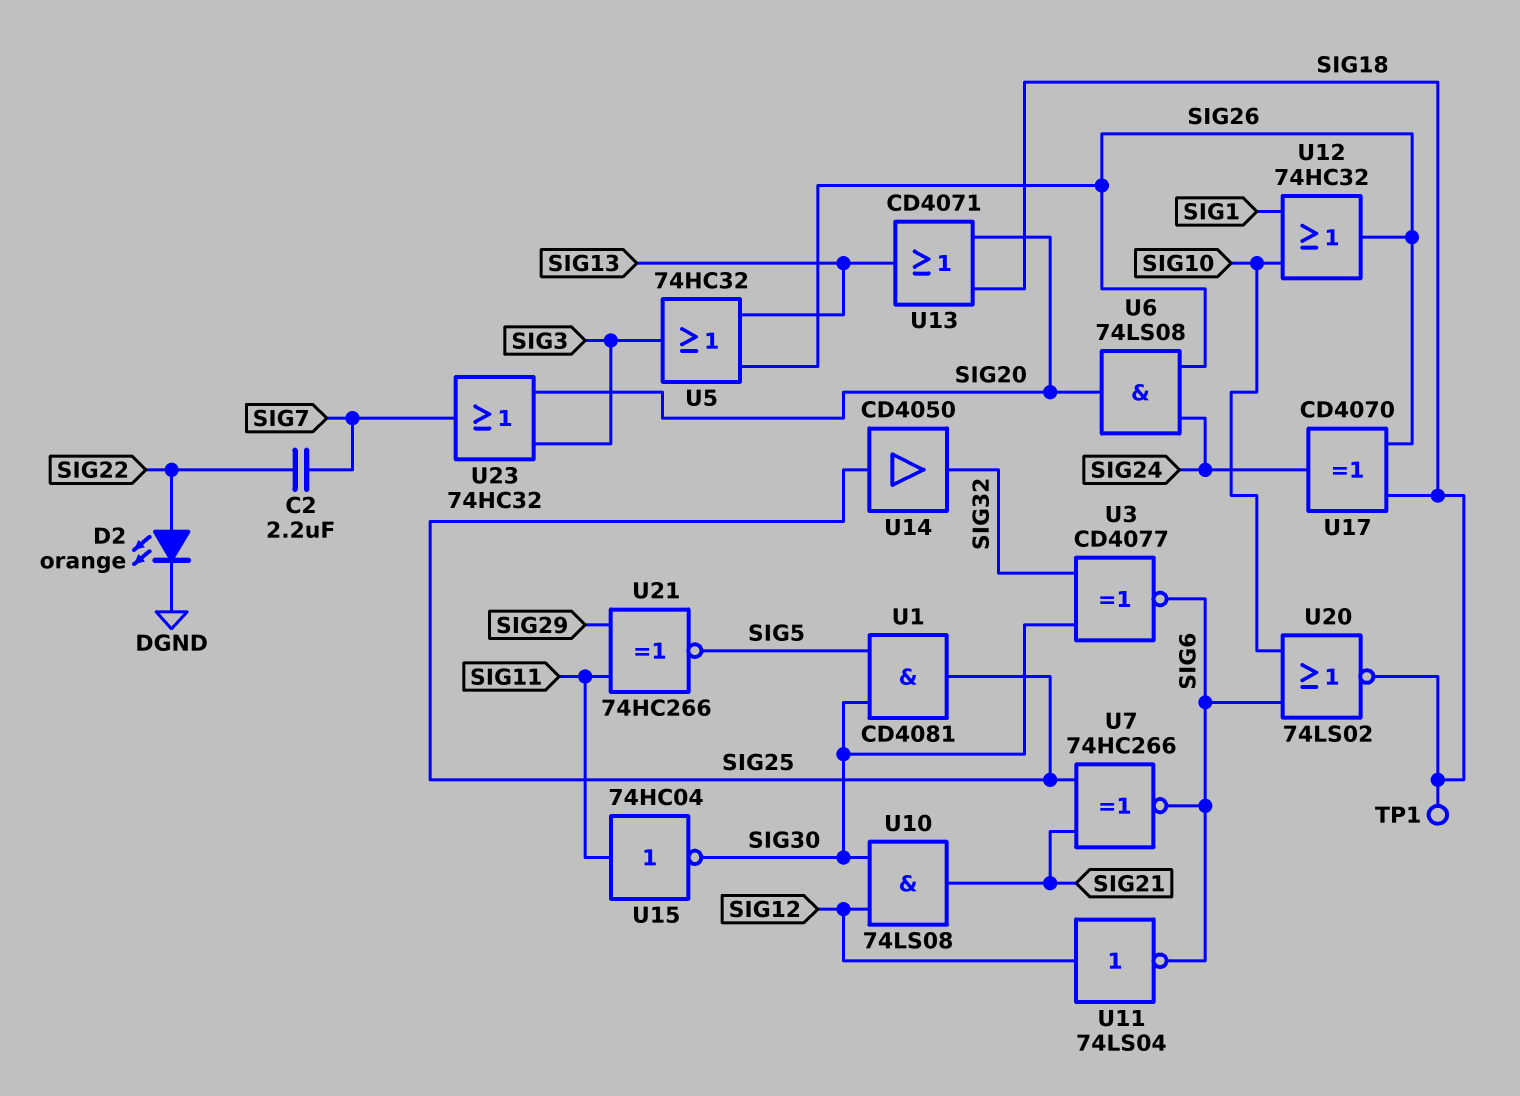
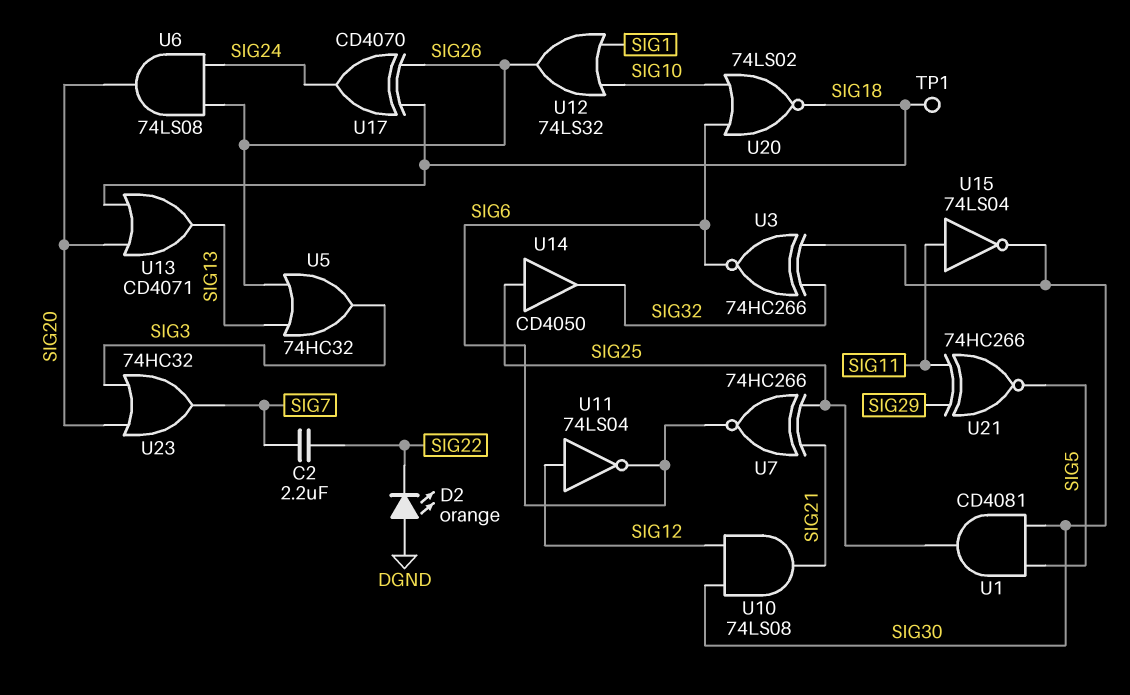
D2: LED orange (A SIG22, K DGND) -> LED orange (A DGND, K SIG22)
U3: XNOR CD4077 (in SIG30, in SIG32, out SIG6) -> XNOR 74HC266 (in SIG30, in SIG32, out SIG6)
U12: OR 74HC32 (in SIG1, in SIG10, out SIG26) -> OR 74LS32 (in SIG1, in SIG10, out SIG26)
U15: NOT 74HC04 (in SIG11, out SIG30) -> NOT 74LS04 (in SIG11, out SIG30)

